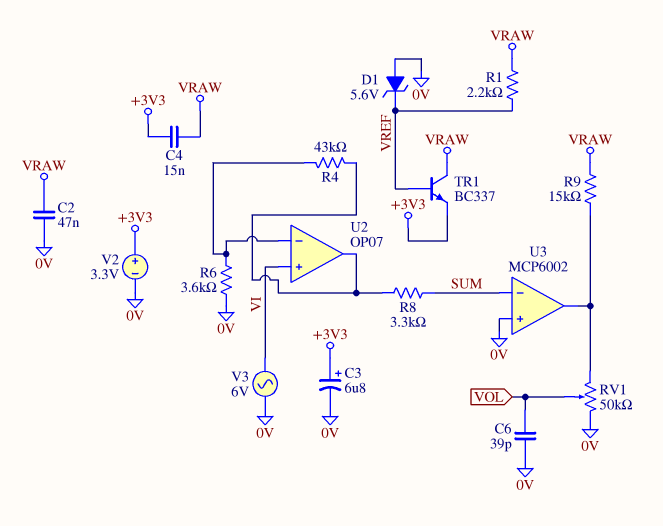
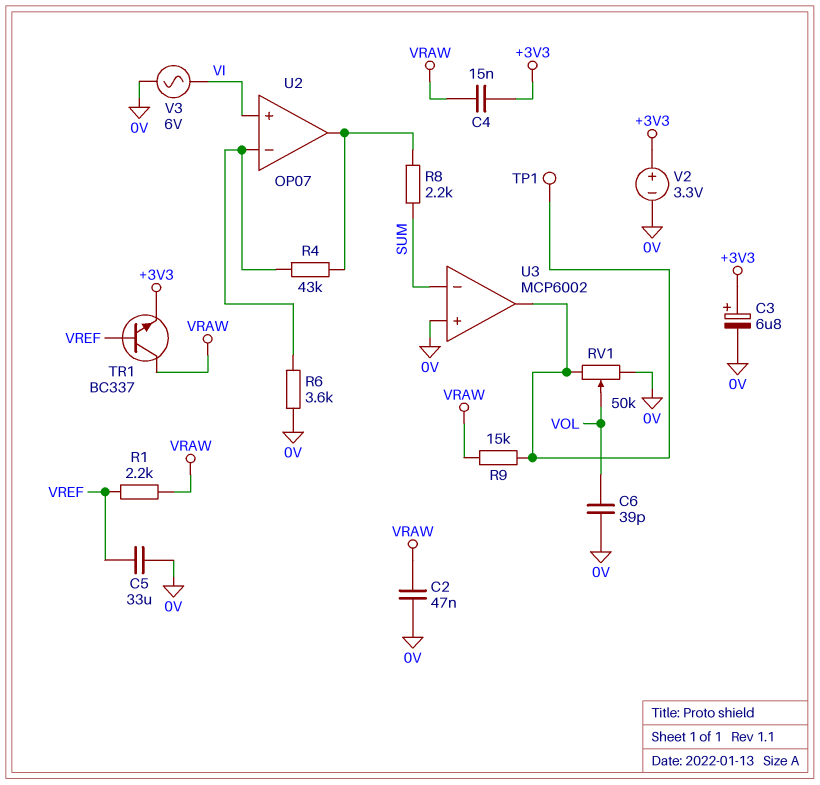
C5: none -> 33uF (0V, VREF)
D1: zener 5.6V (A 0V, K VREF) -> none
R8: 3.3k (SUM, U2/out) -> 2.2k (SUM, U2/out)
TP1: none -> test point (U3/out)

